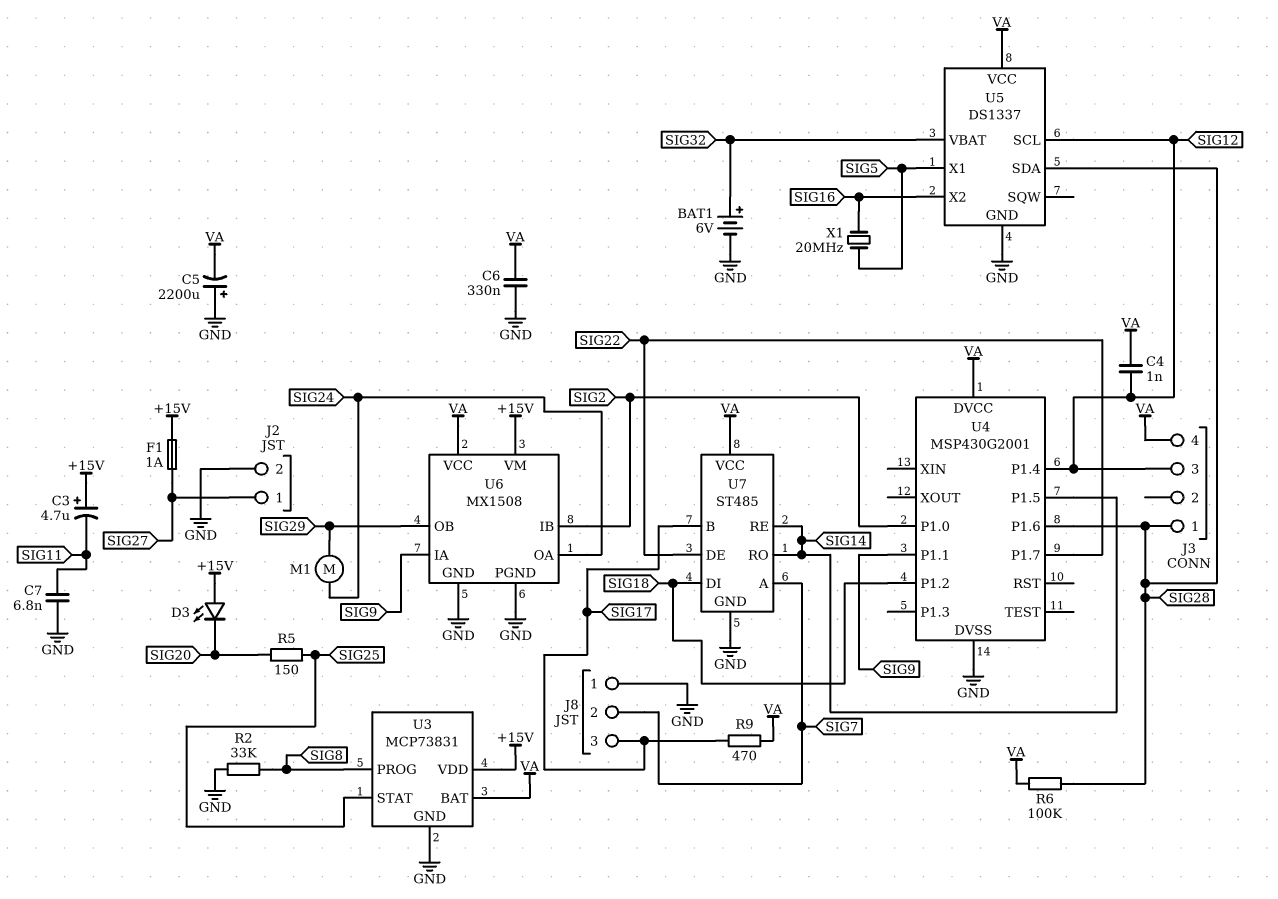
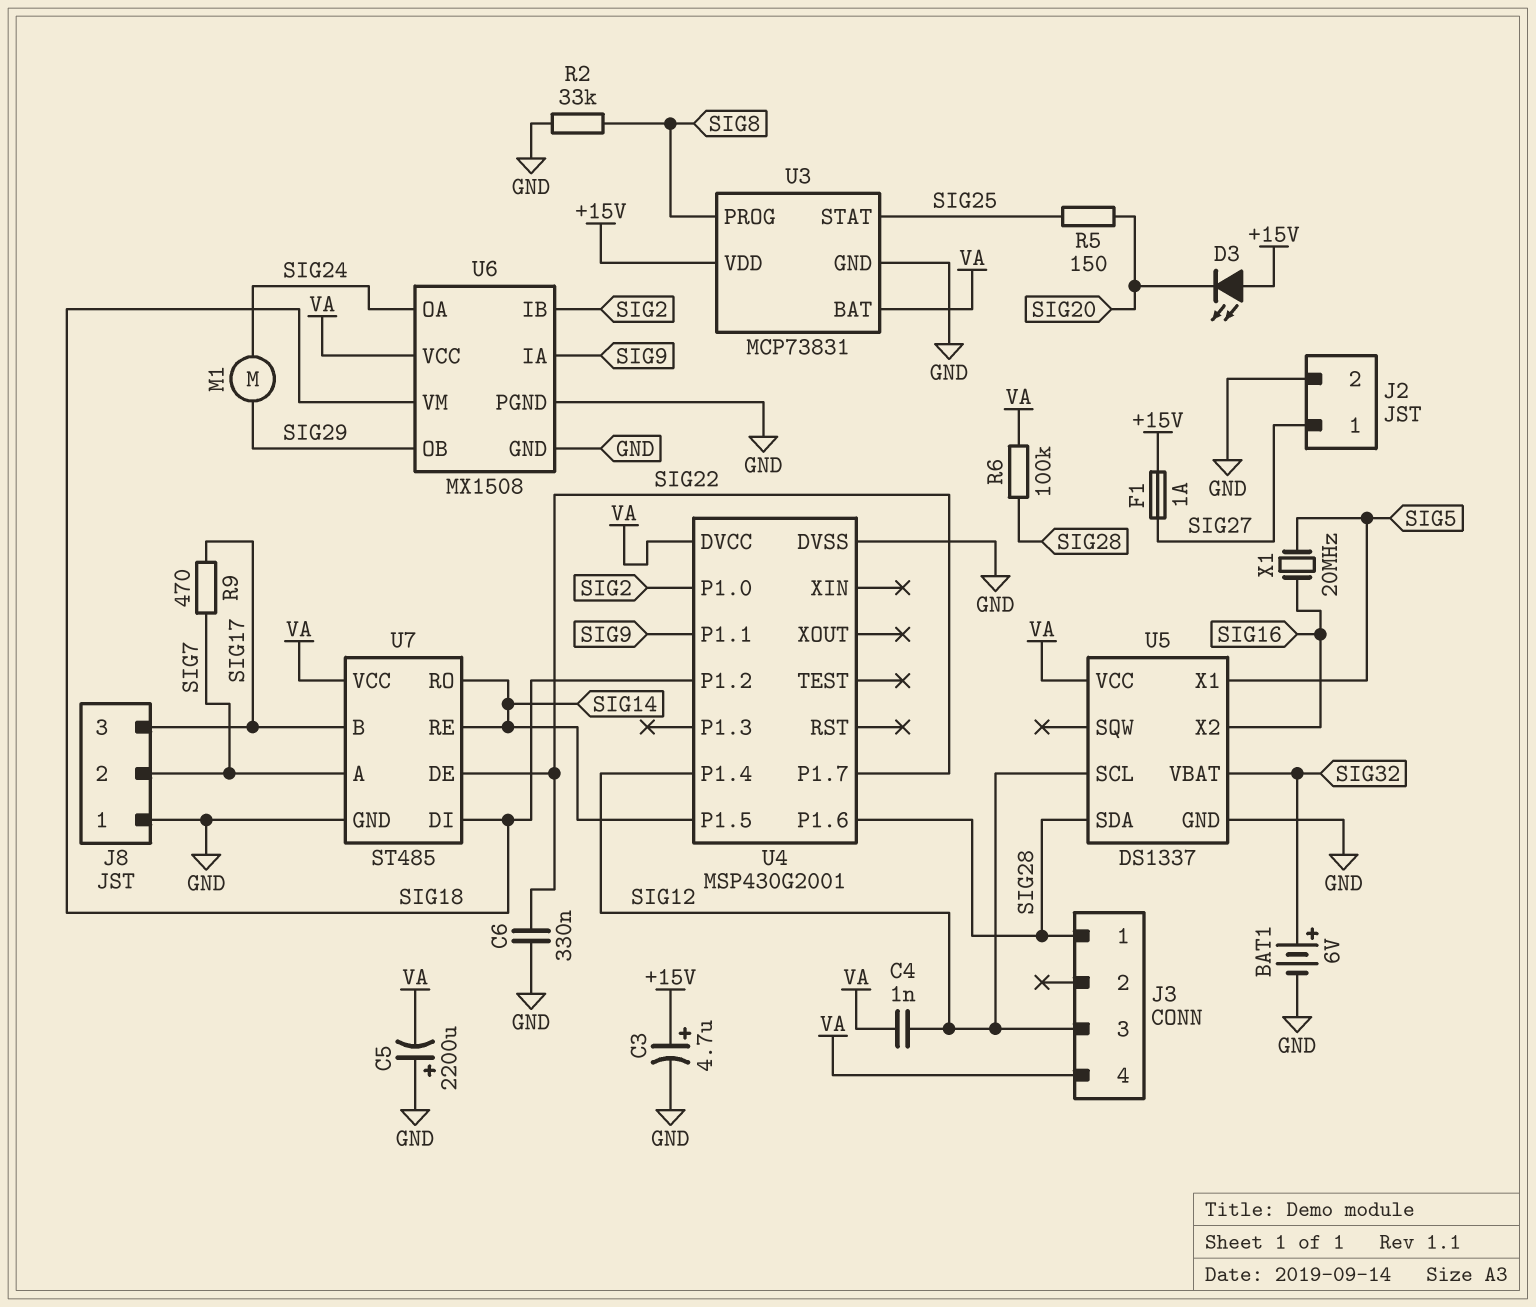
C3: 4.7uF (plus +15V, minus SIG11) -> 4.7uF (plus +15V, minus GND)
C6: 330nF (GND, VA) -> 330nF (GND, SIG22)
C7: 6.8nF (GND, SIG11) -> none
R9: 470 (SIG17, VA) -> 470 (SIG7, SIG17)
U6 pin VM: +15V -> SIG18

